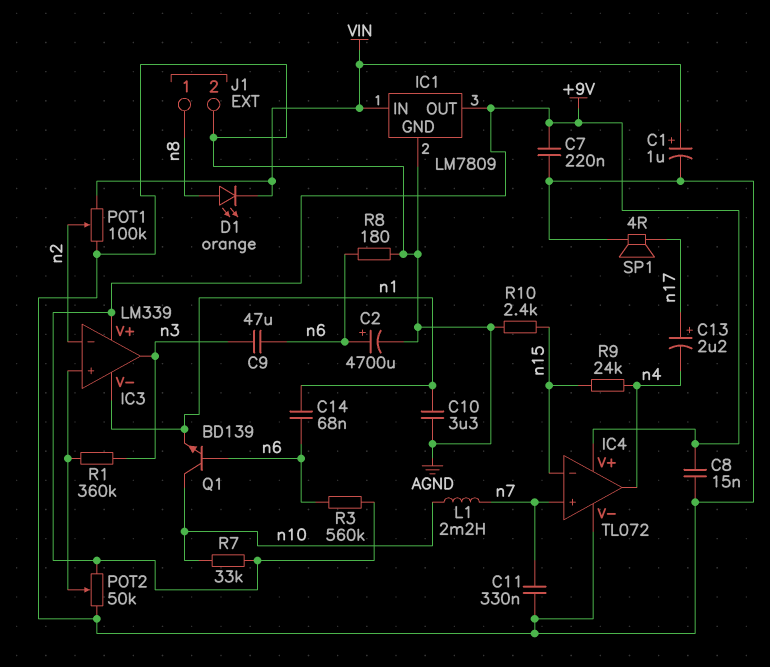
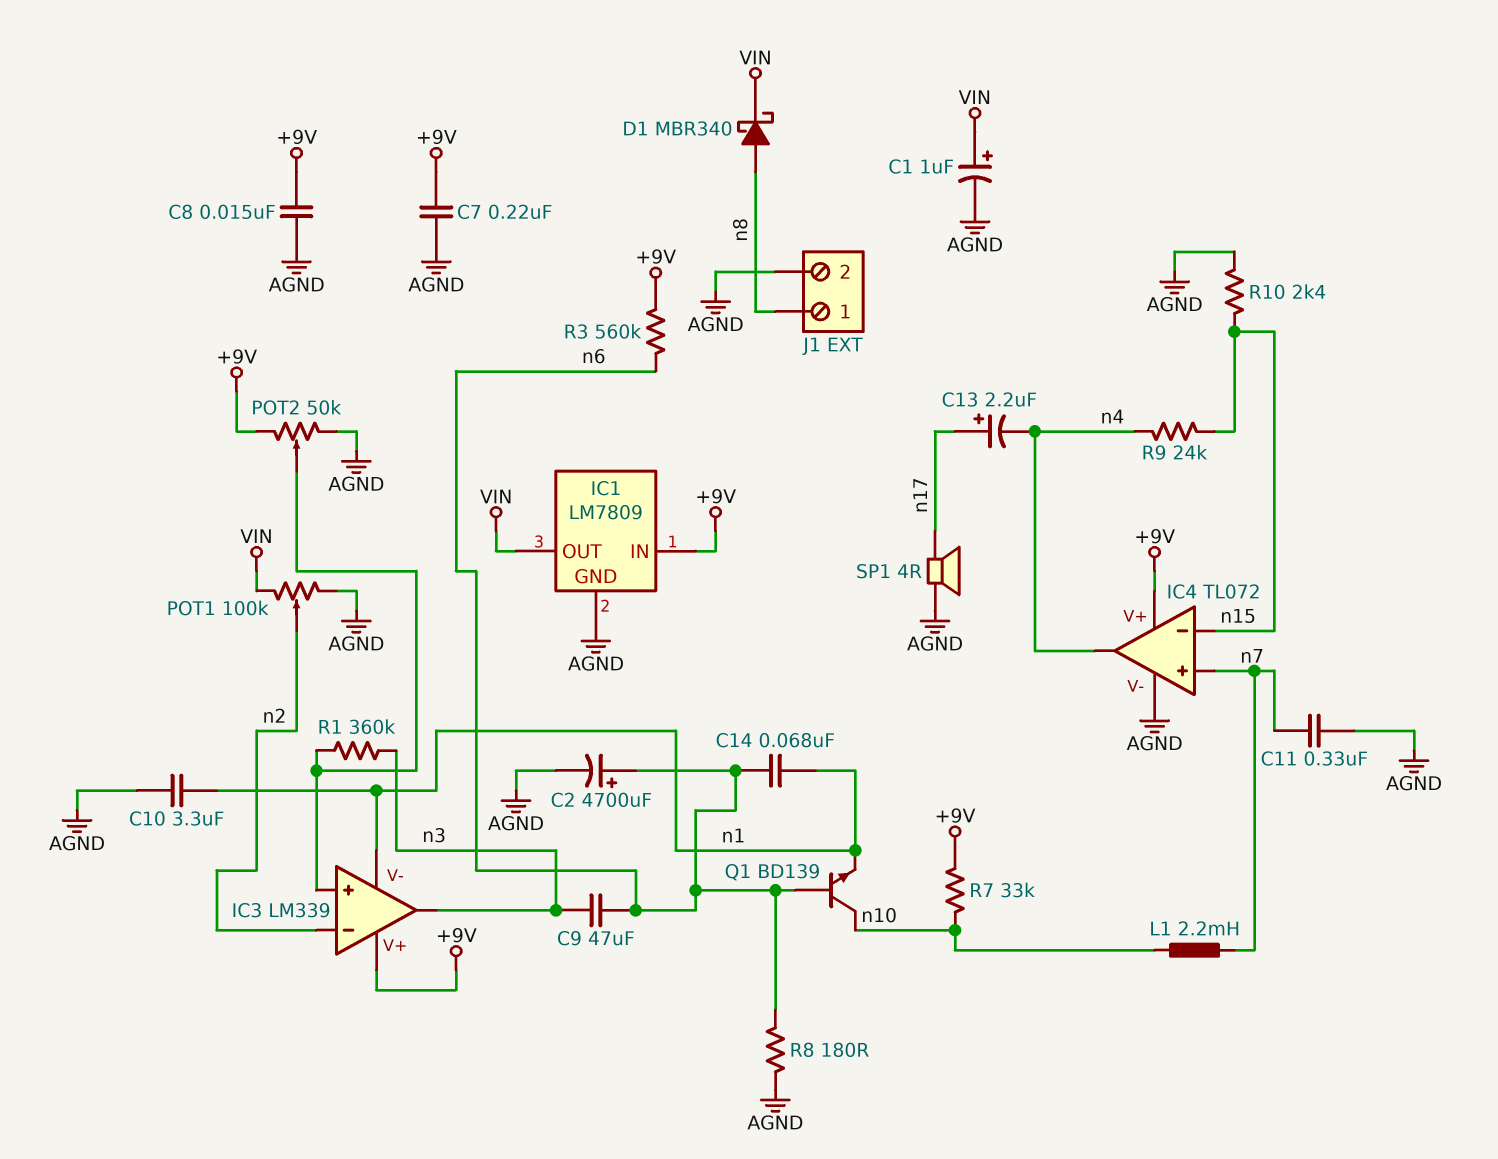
D1: LED orange (A n8, K VIN) -> schottky MBR340 (A n8, K VIN)
IC1 pin IN: VIN -> +9V
IC1 pin OUT: +9V -> VIN

